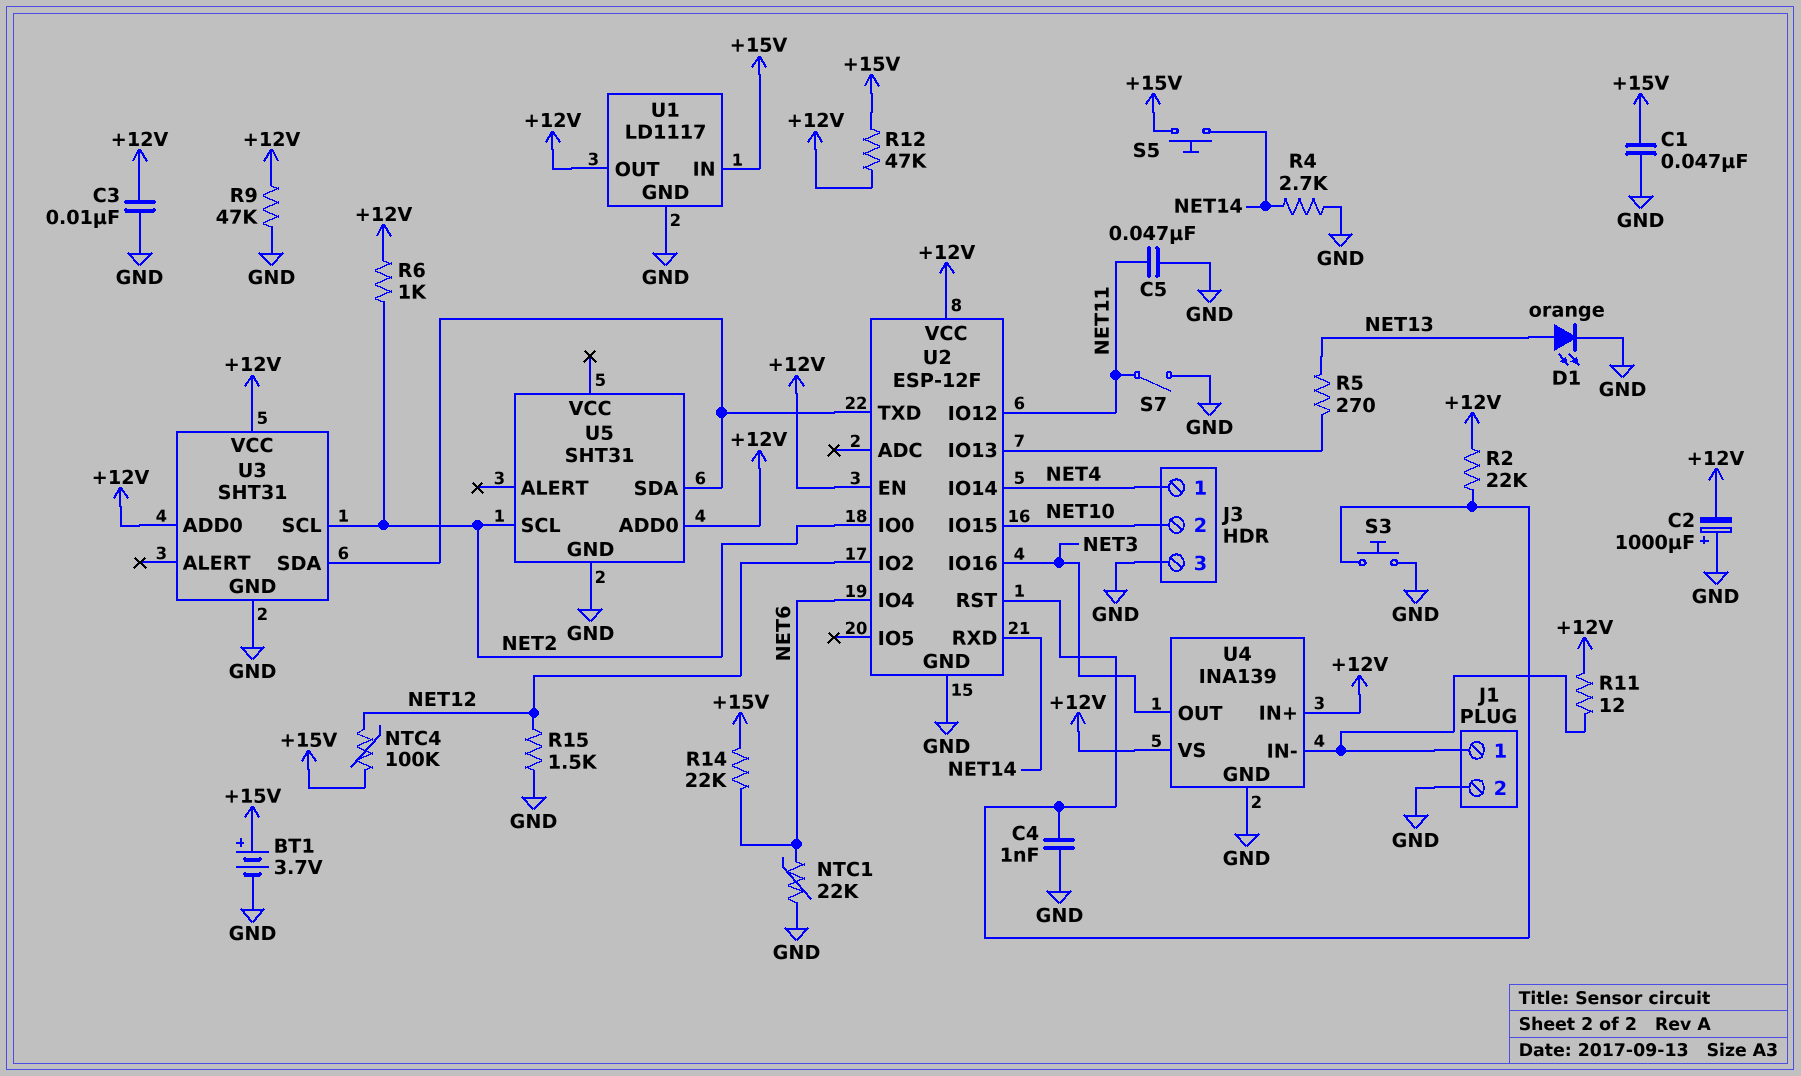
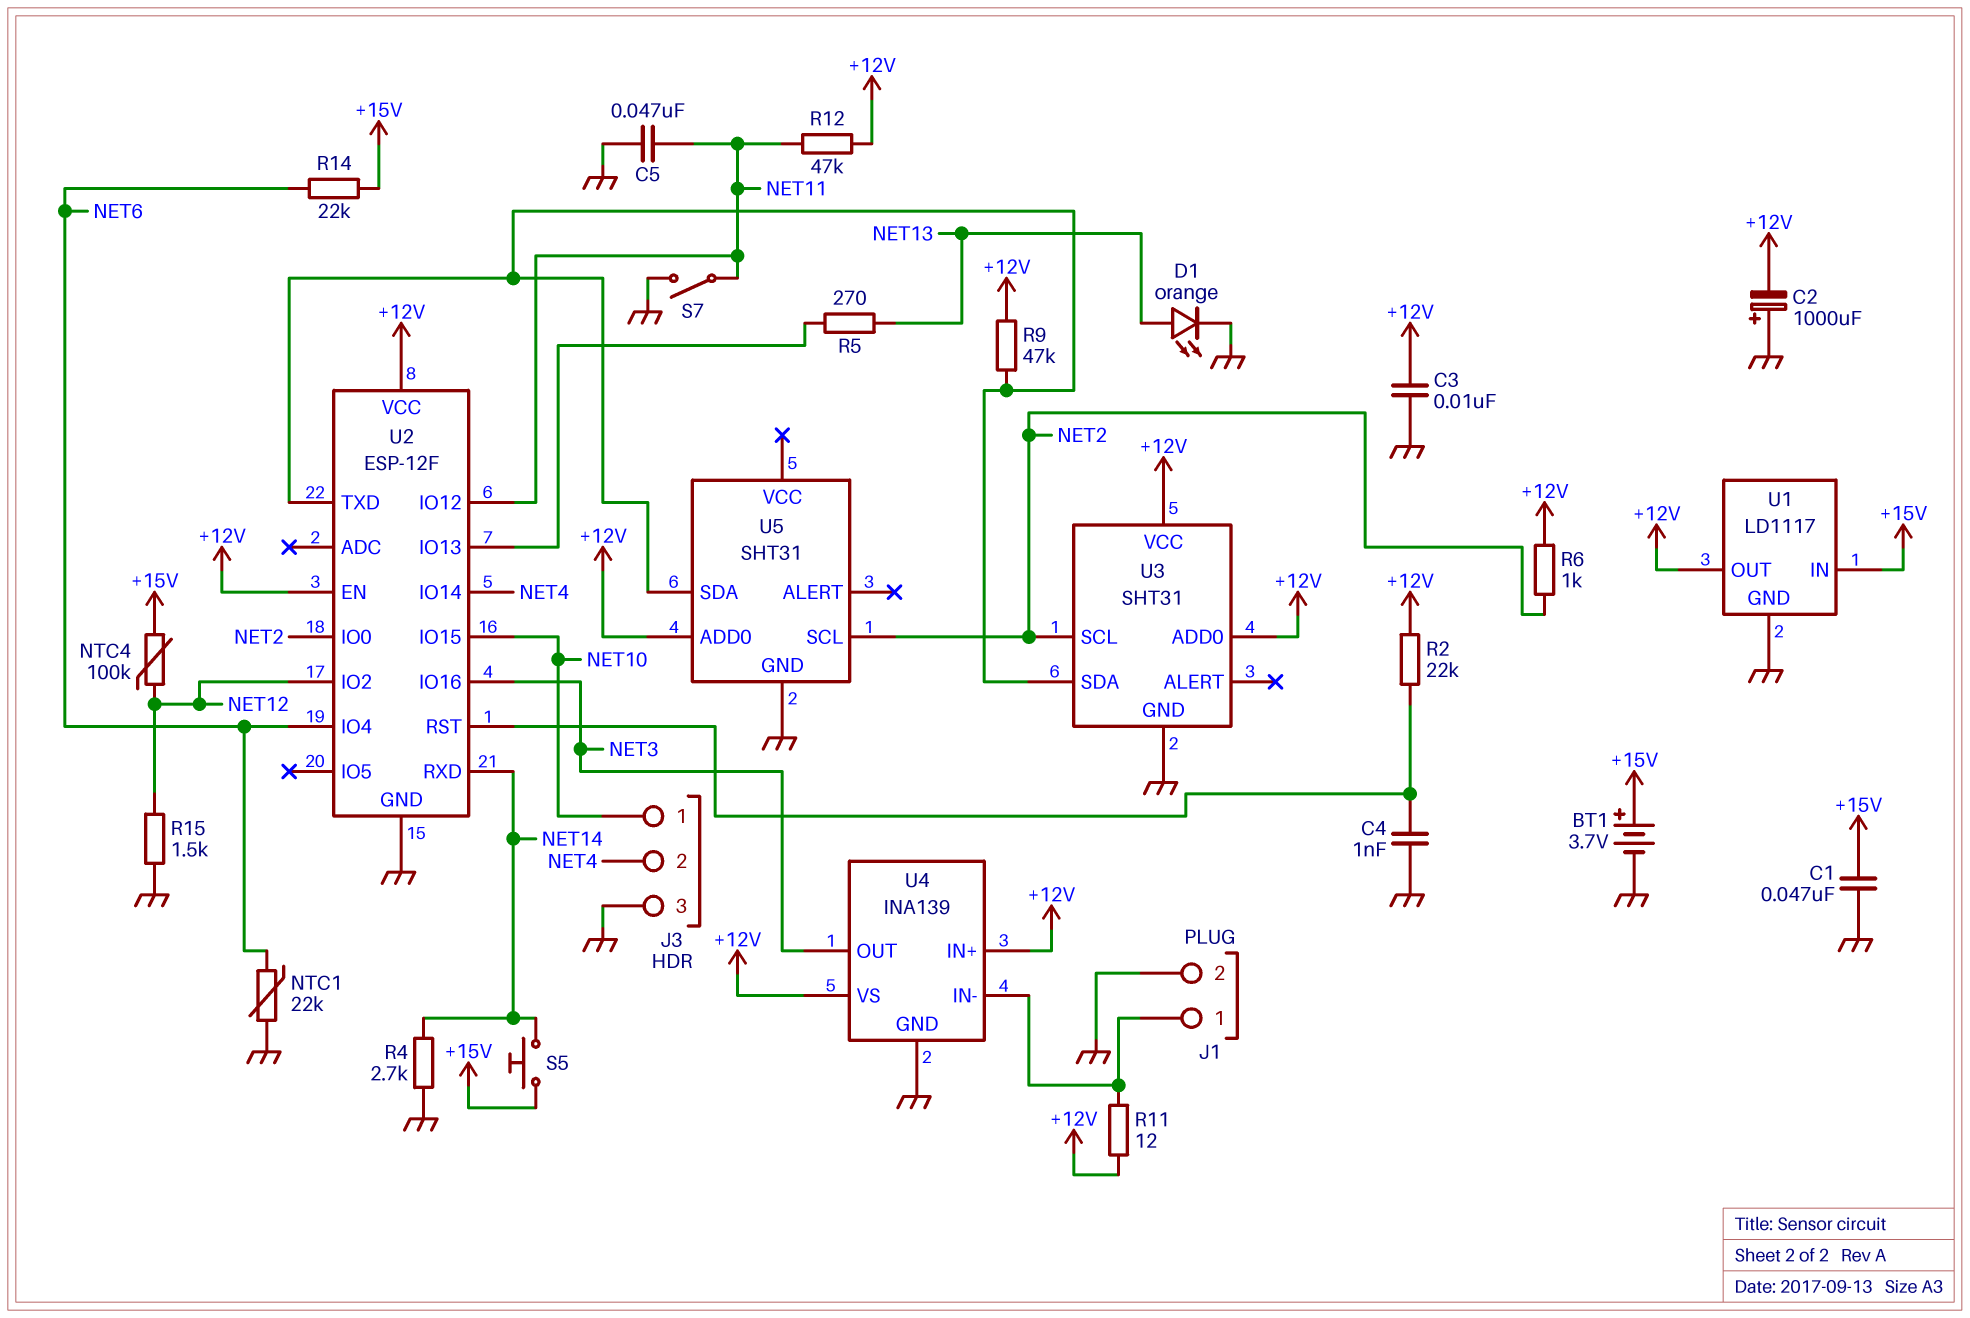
J3 pin 1: NET4 -> NET10
J3 pin 2: NET10 -> NET4
R9: 47k (+12V, GND) -> 47k (+12V, U2/TXD)
R12: 47k (+12V, +15V) -> 47k (+12V, NET11)
S3: button (GND, U2/RST) -> none

